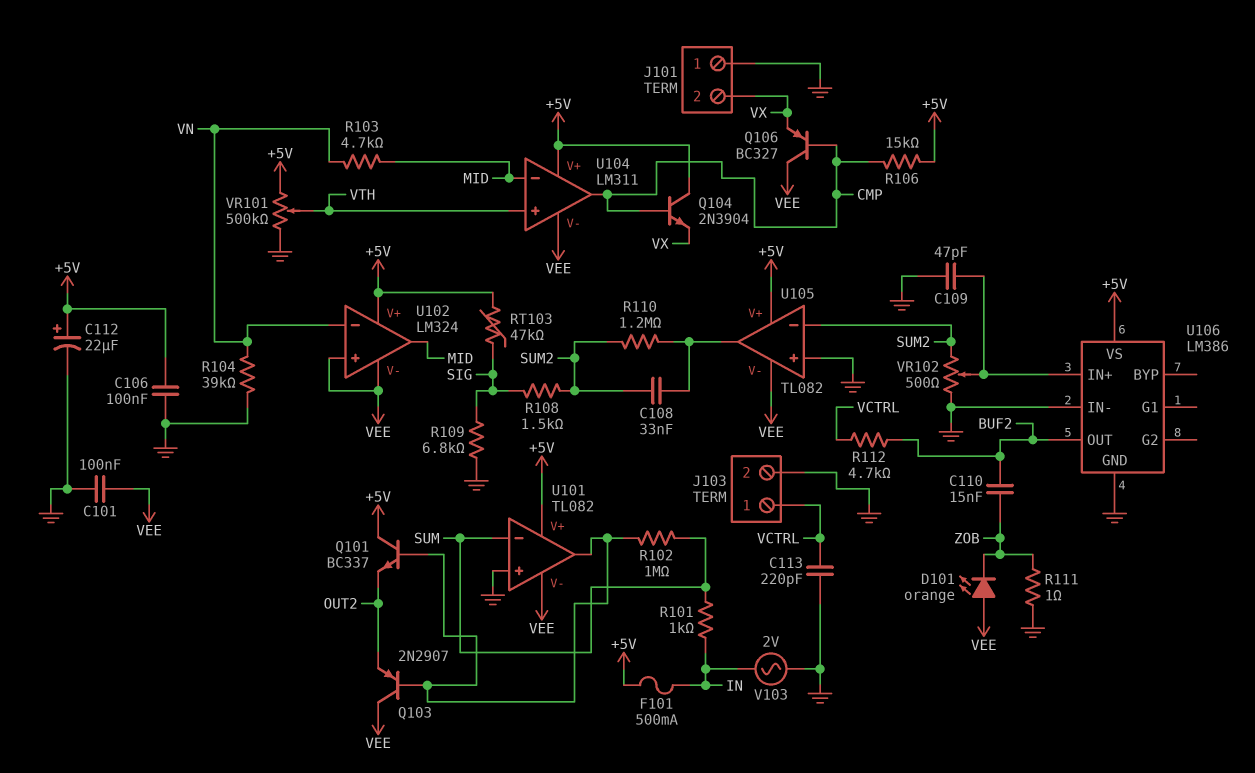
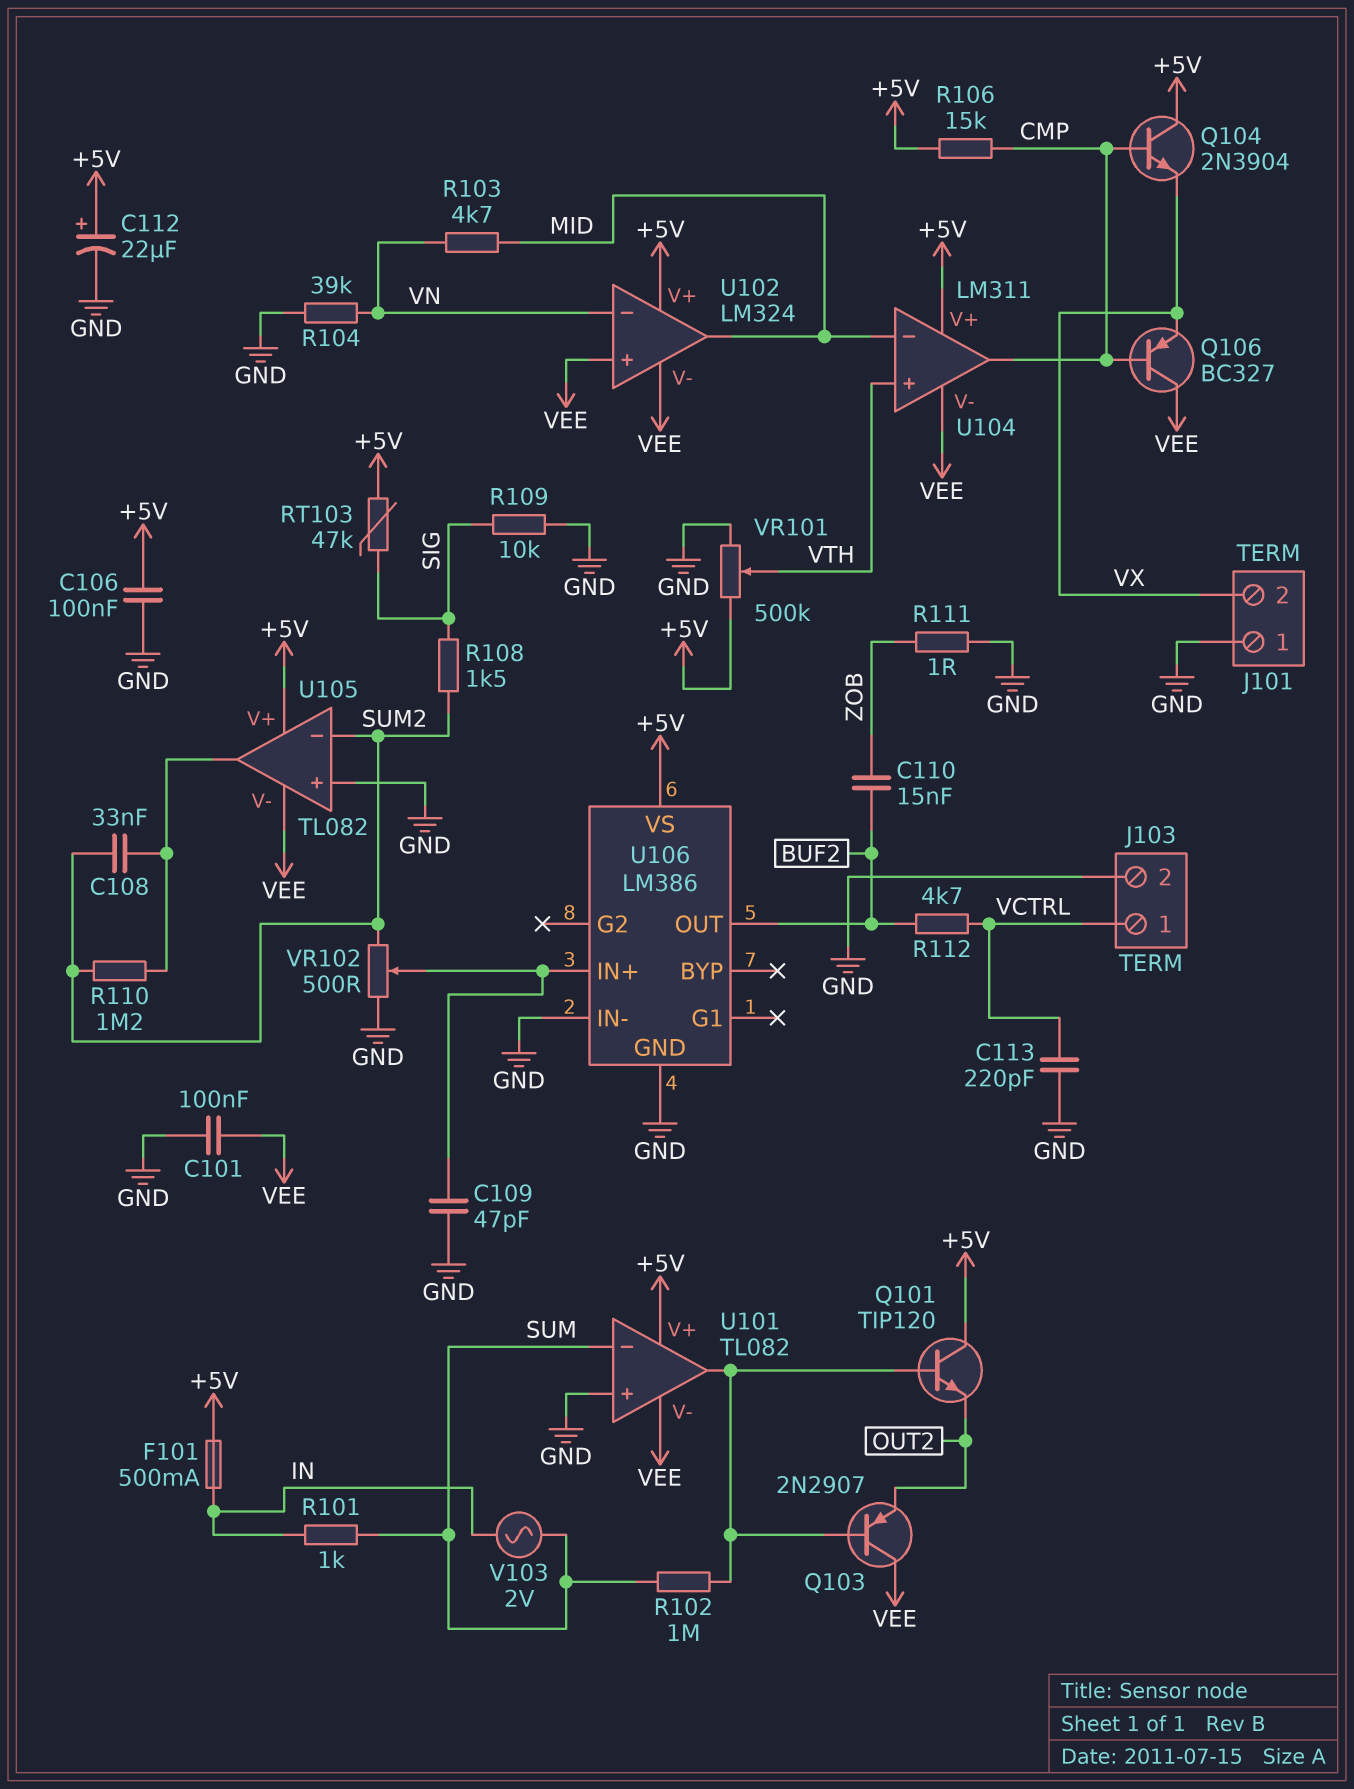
D101: LED orange (A VEE, K ZOB) -> none
Q101: NPN BC337 (B U101/out, C +5V, E OUT2) -> NPN TIP120 (B U101/out, C +5V, E OUT2)
R109: 6.8k (GND, SIG) -> 10k (GND, SIG)
V103: AC 2V (GND, IN) -> AC 2V (IN, SUM)

